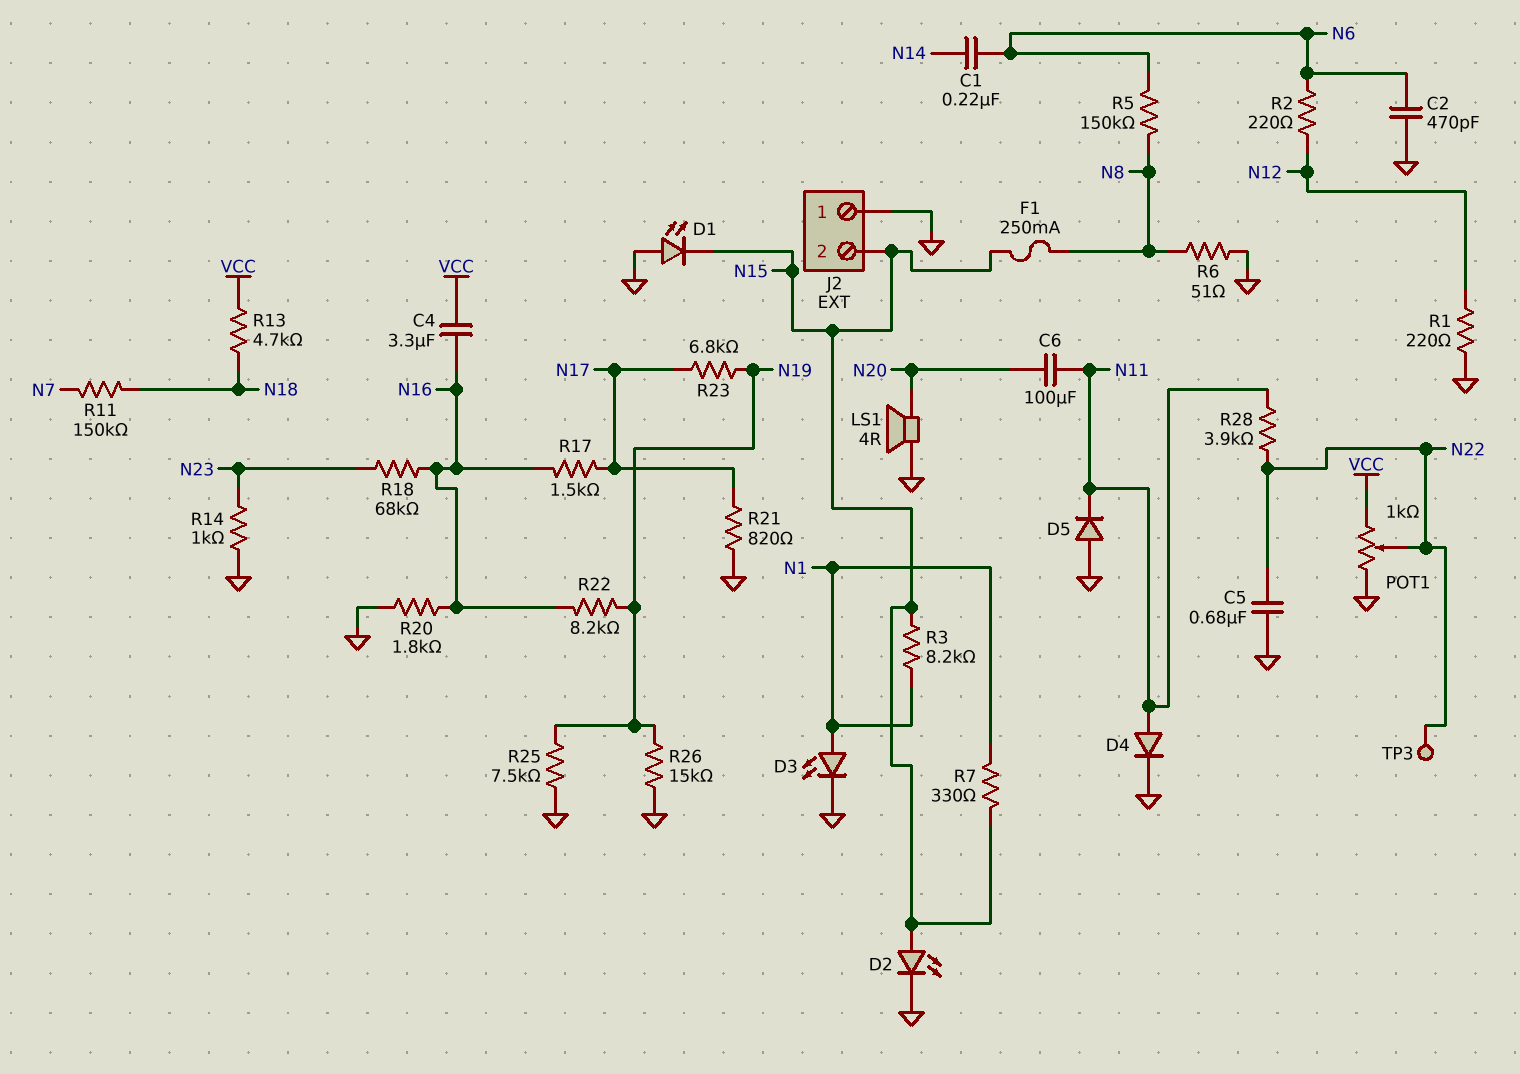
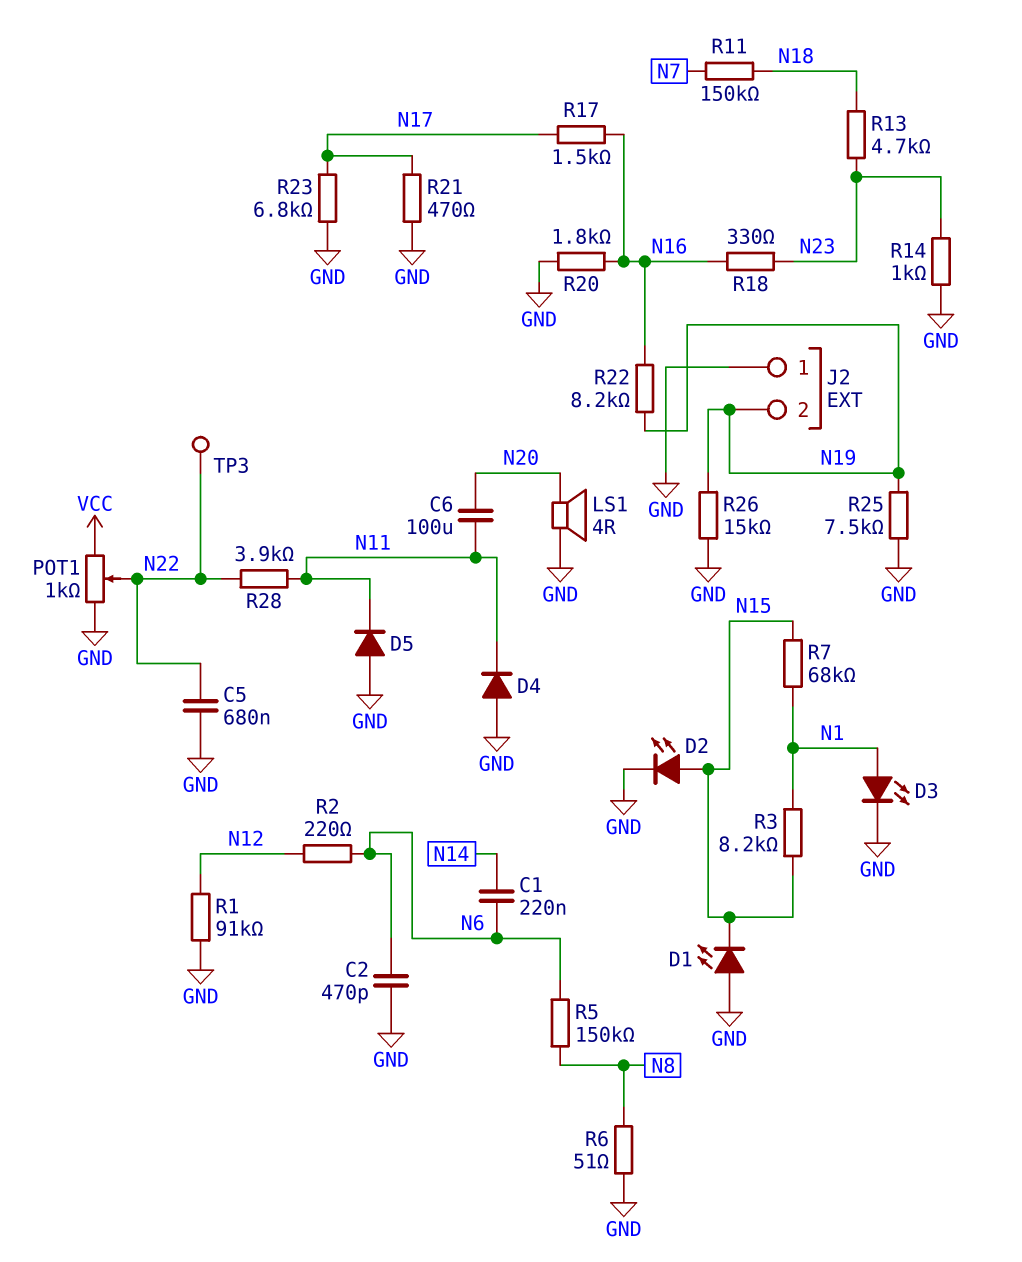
C4: 3.3uF (N16, VCC) -> none
D4: diode (A N11, K GND) -> diode (A GND, K N11)
F1: 250mA (N8, N15) -> none
J2 pin 2: N15 -> N19
R1: 220 (GND, N12) -> 91k (GND, N12)
R7: 330 (N1, N15) -> 68k (N1, N15)
R13: 4.7k (N18, VCC) -> 4.7k (N18, N23)
R18: 68k (N16, N23) -> 330 (N16, N23)
R21: 820 (GND, N17) -> 470 (GND, N17)
R23: 6.8k (N17, N19) -> 6.8k (GND, N17)

